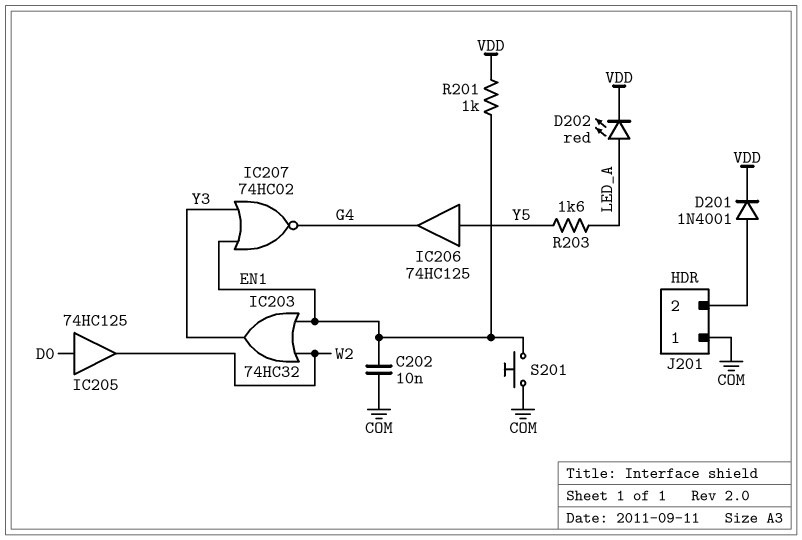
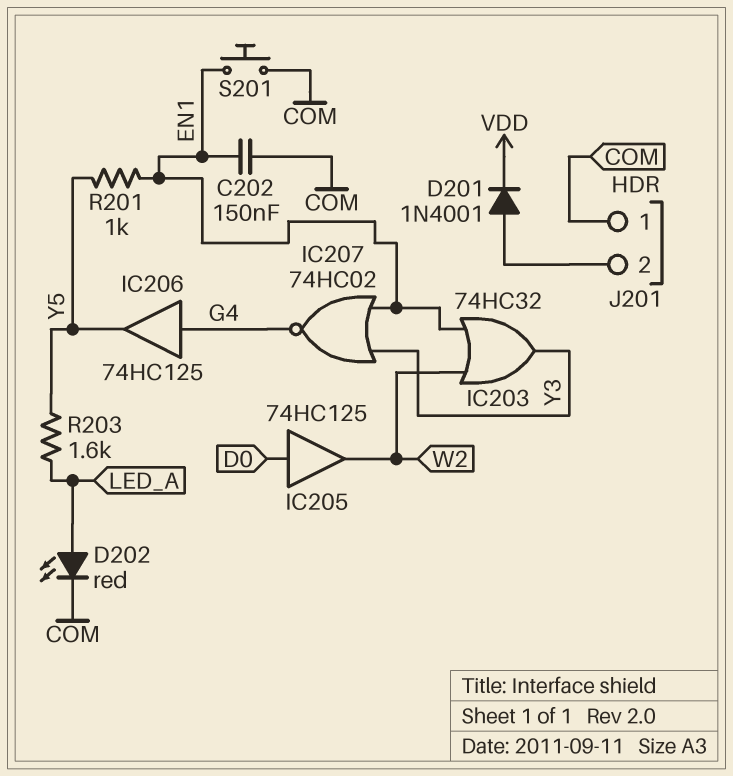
C202: 10nF (COM, EN1) -> 150nF (COM, EN1)
D202: LED red (A LED_A, K VDD) -> LED red (A LED_A, K COM)
IC206: buffer 74HC125 (in Y5, out G4) -> buffer 74HC125 (in G4, out Y5)
R201: 1k (EN1, VDD) -> 1k (EN1, Y5)

